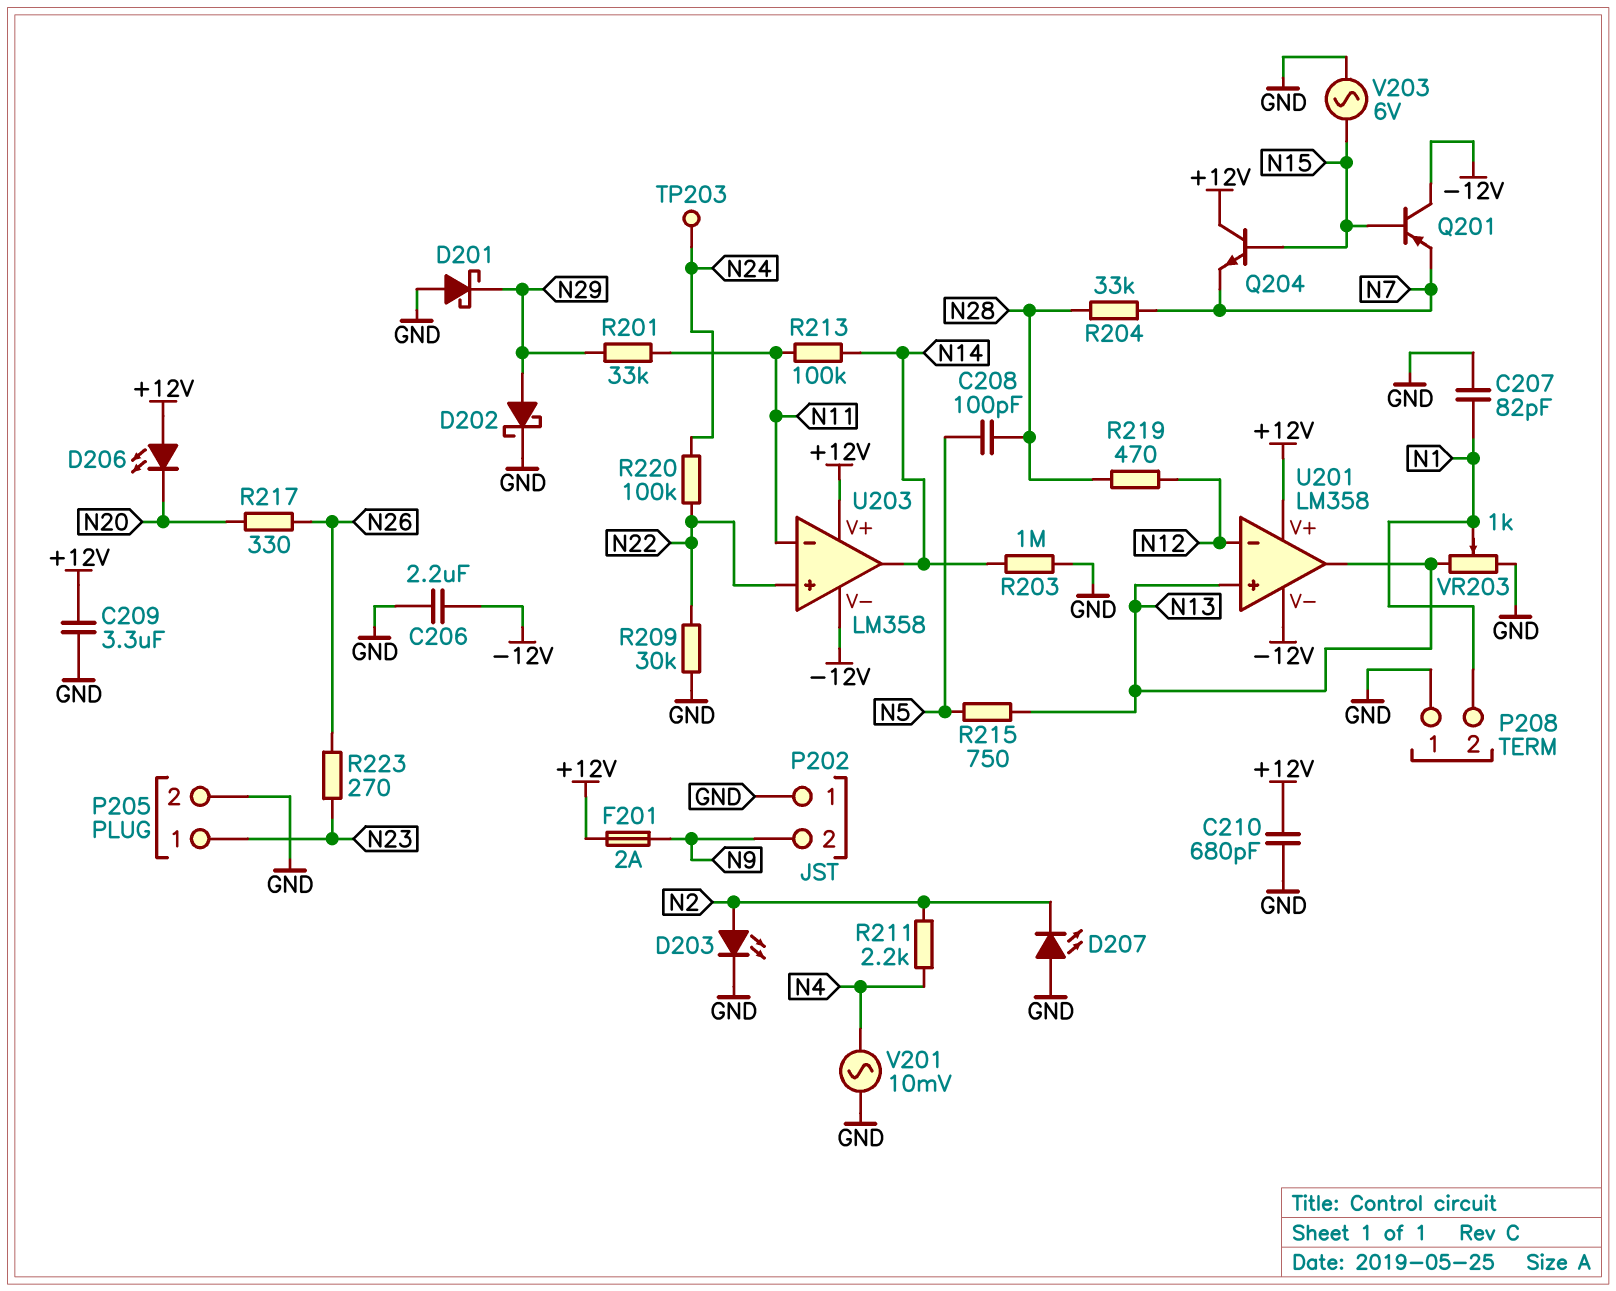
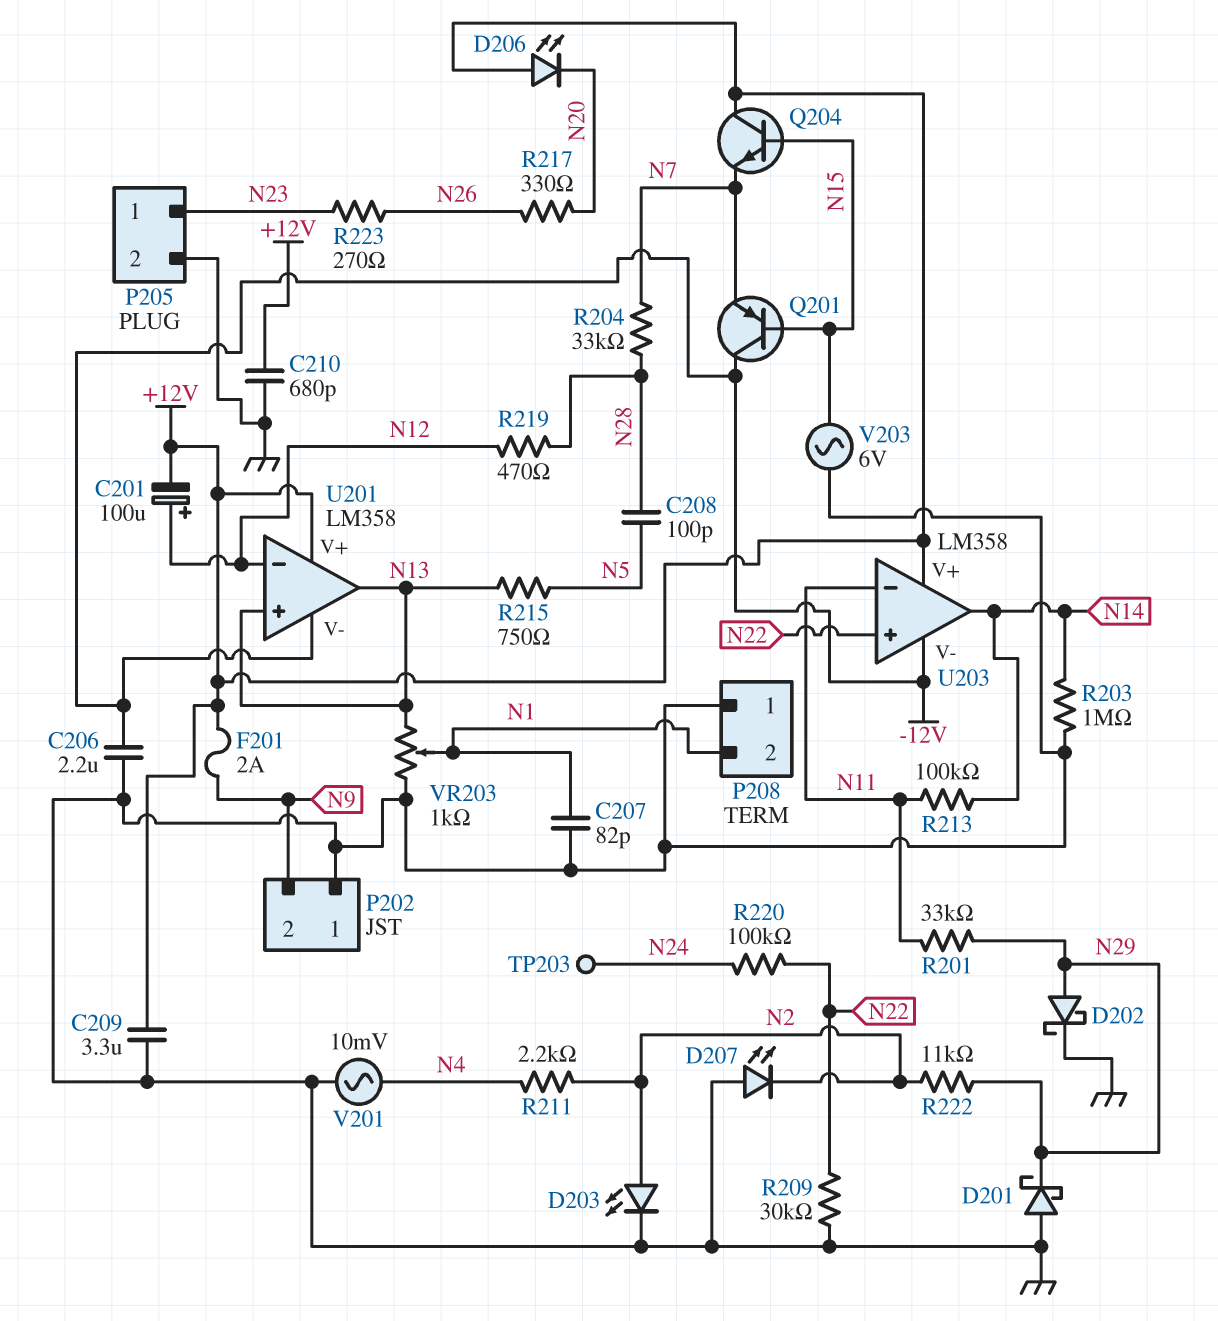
C201: none -> 100uF (plus N12, minus +12V)
R222: none -> 11k (N2, N29)

